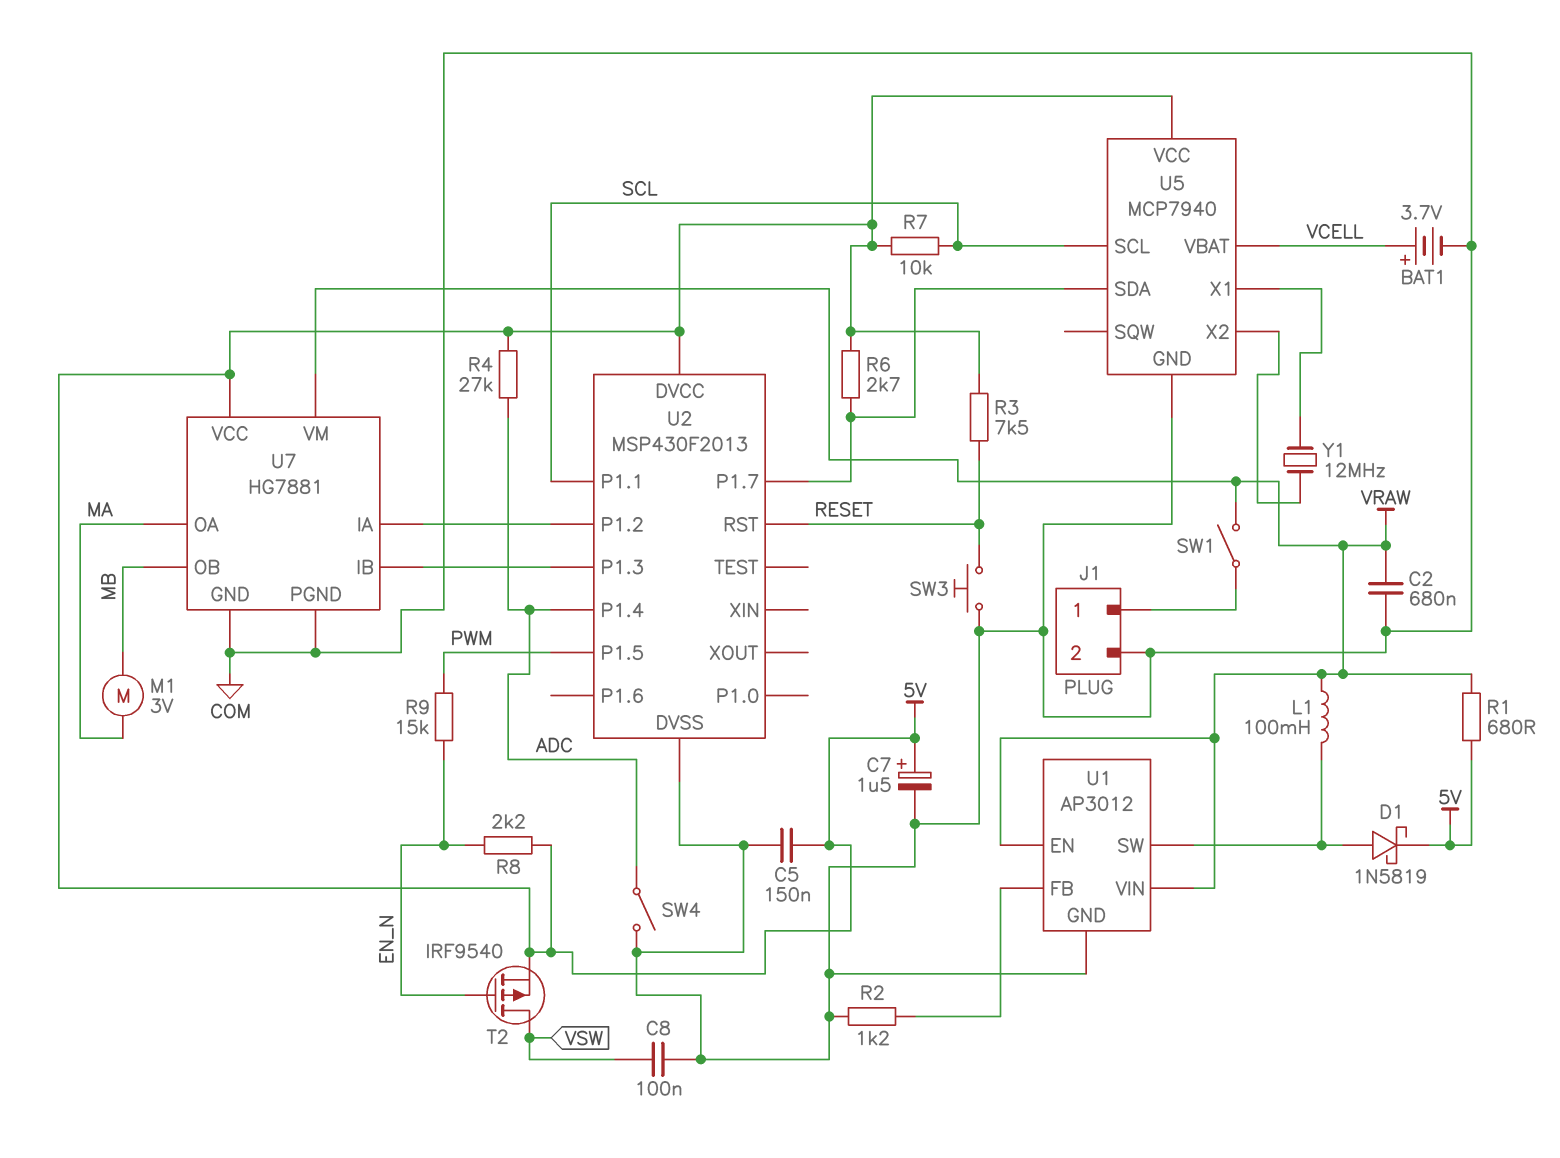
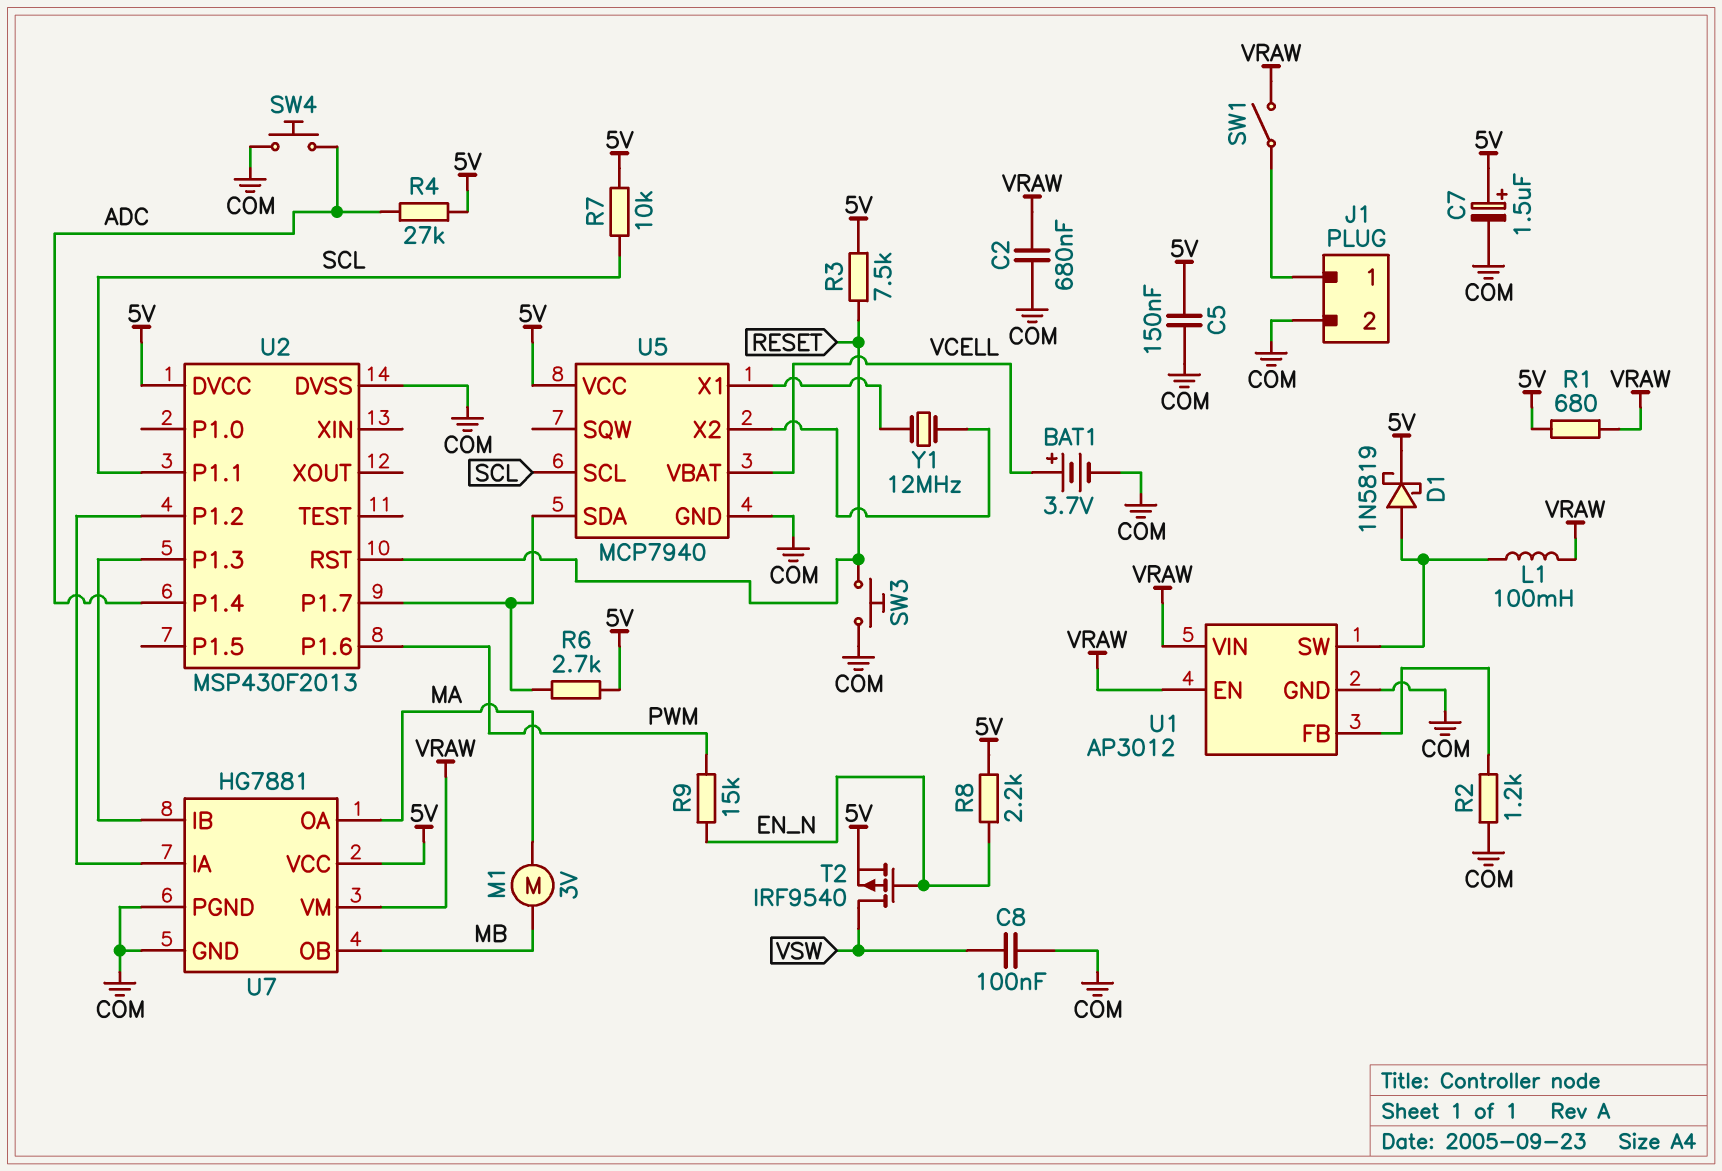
SW4: switch (ADC, COM) -> button (ADC, COM)
U2 pin P1.5: PWM -> none
U2 pin P1.6: none -> PWM

